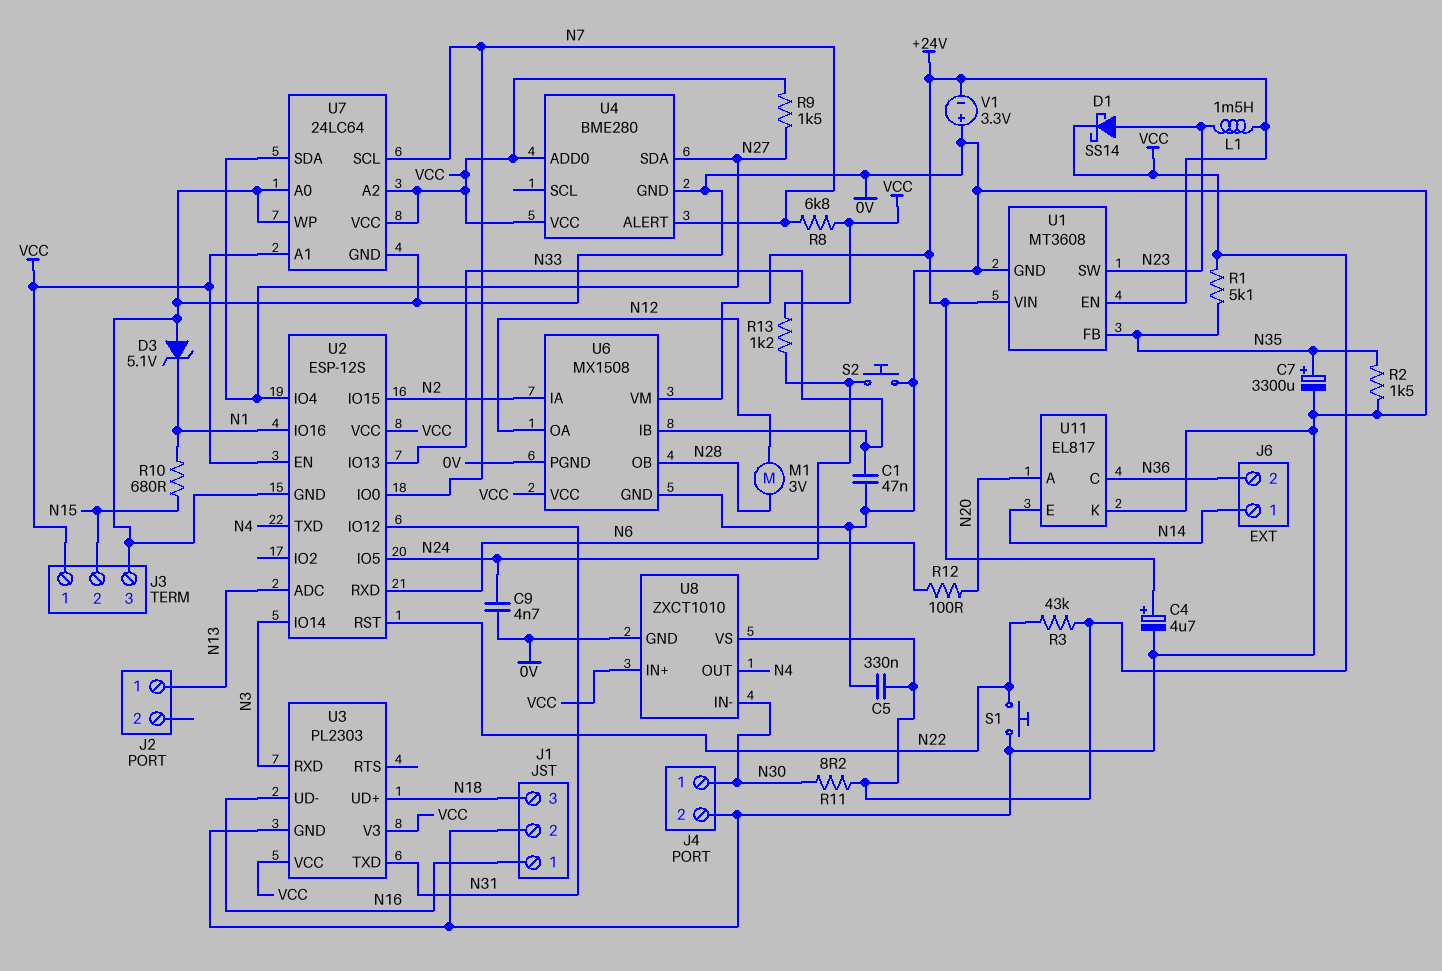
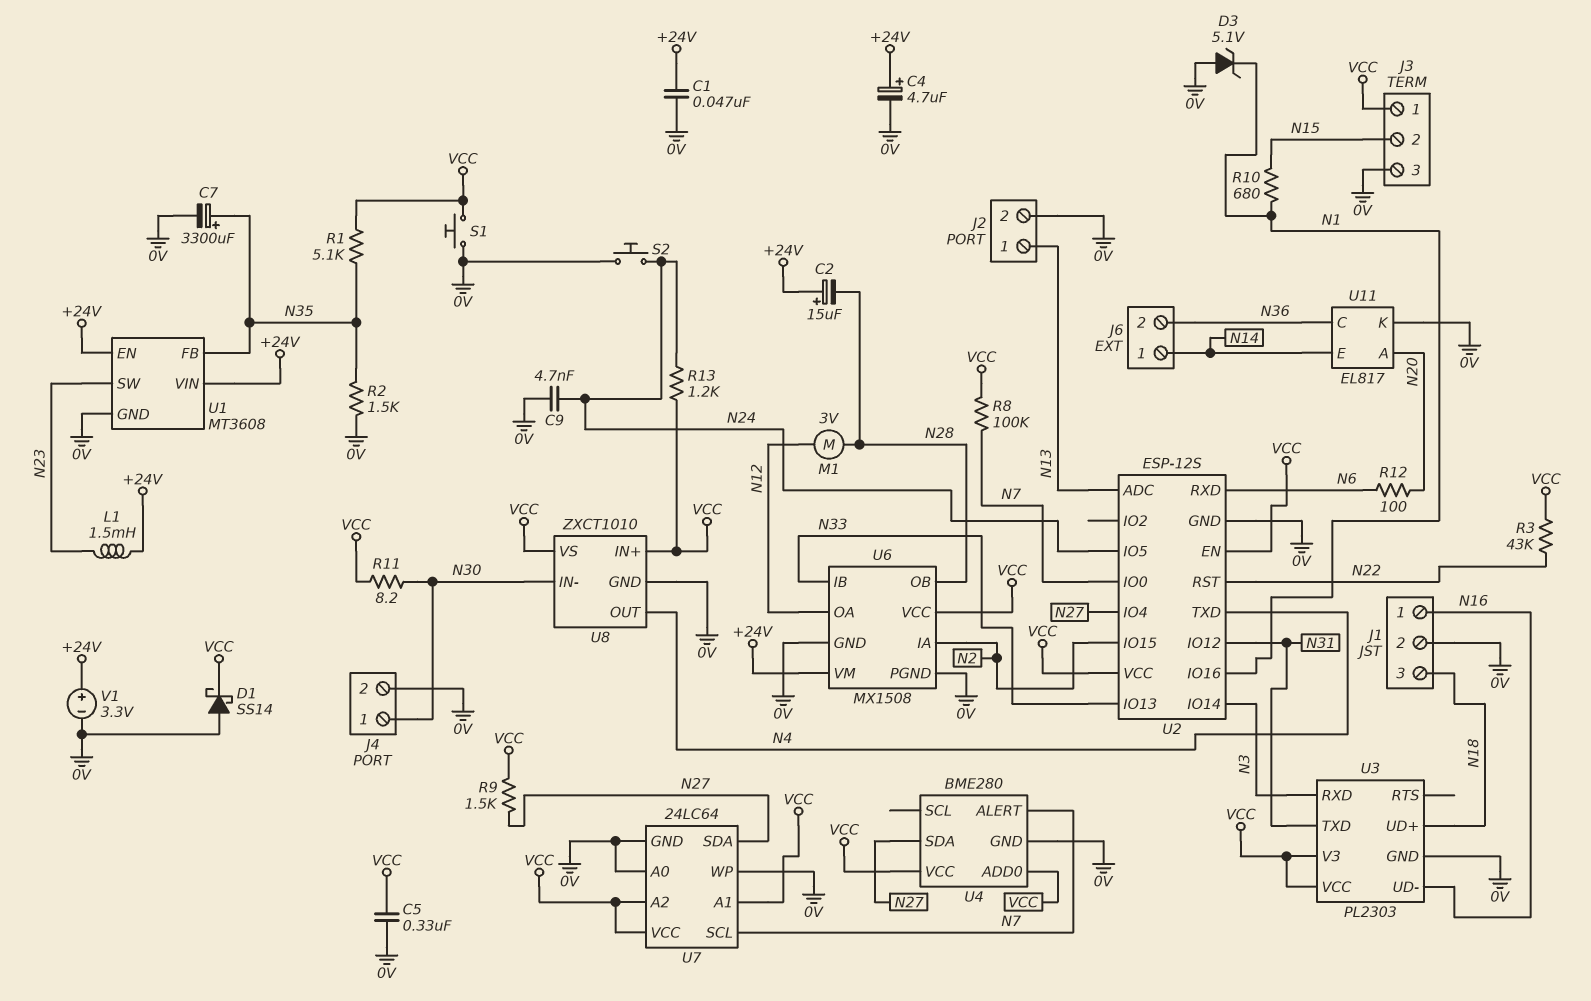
C1: 47nF (0V, N33) -> 47nF (+24V, 0V)
C2: none -> 15uF (plus +24V, minus N28)
D1: schottky SS14 (A N23, K VCC) -> schottky SS14 (A 0V, K VCC)
J2 pin 2: none -> 0V
R8: 6.8k (N7, VCC) -> 100k (N7, VCC)
S1: button (0V, N22) -> button (0V, VCC)
V1: 3.3V (plus 0V, minus +24V) -> 3.3V (plus +24V, minus 0V)

